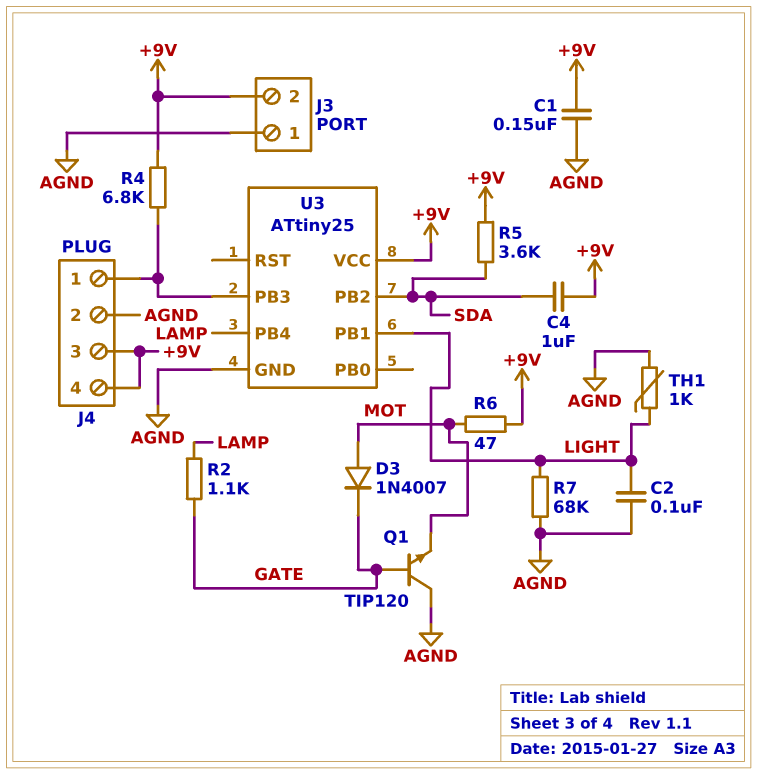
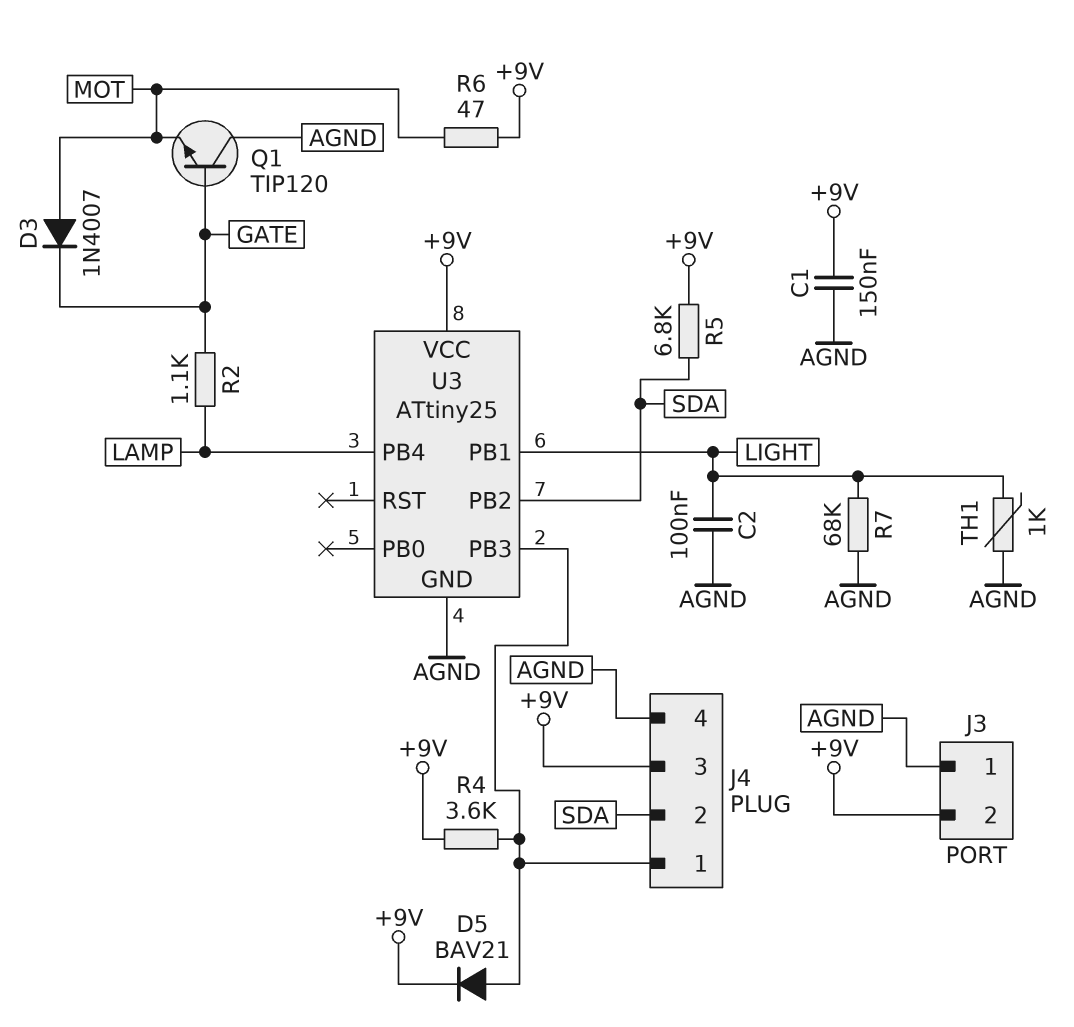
C4: 1uF (+9V, SDA) -> none
D5: none -> diode BAV21 (A J4/1, K +9V)
J4 pin 2: AGND -> SDA
J4 pin 4: +9V -> AGND
R4: 6.8k (+9V, J4/1) -> 3.6k (+9V, J4/1)
R5: 3.6k (+9V, SDA) -> 6.8k (+9V, SDA)

